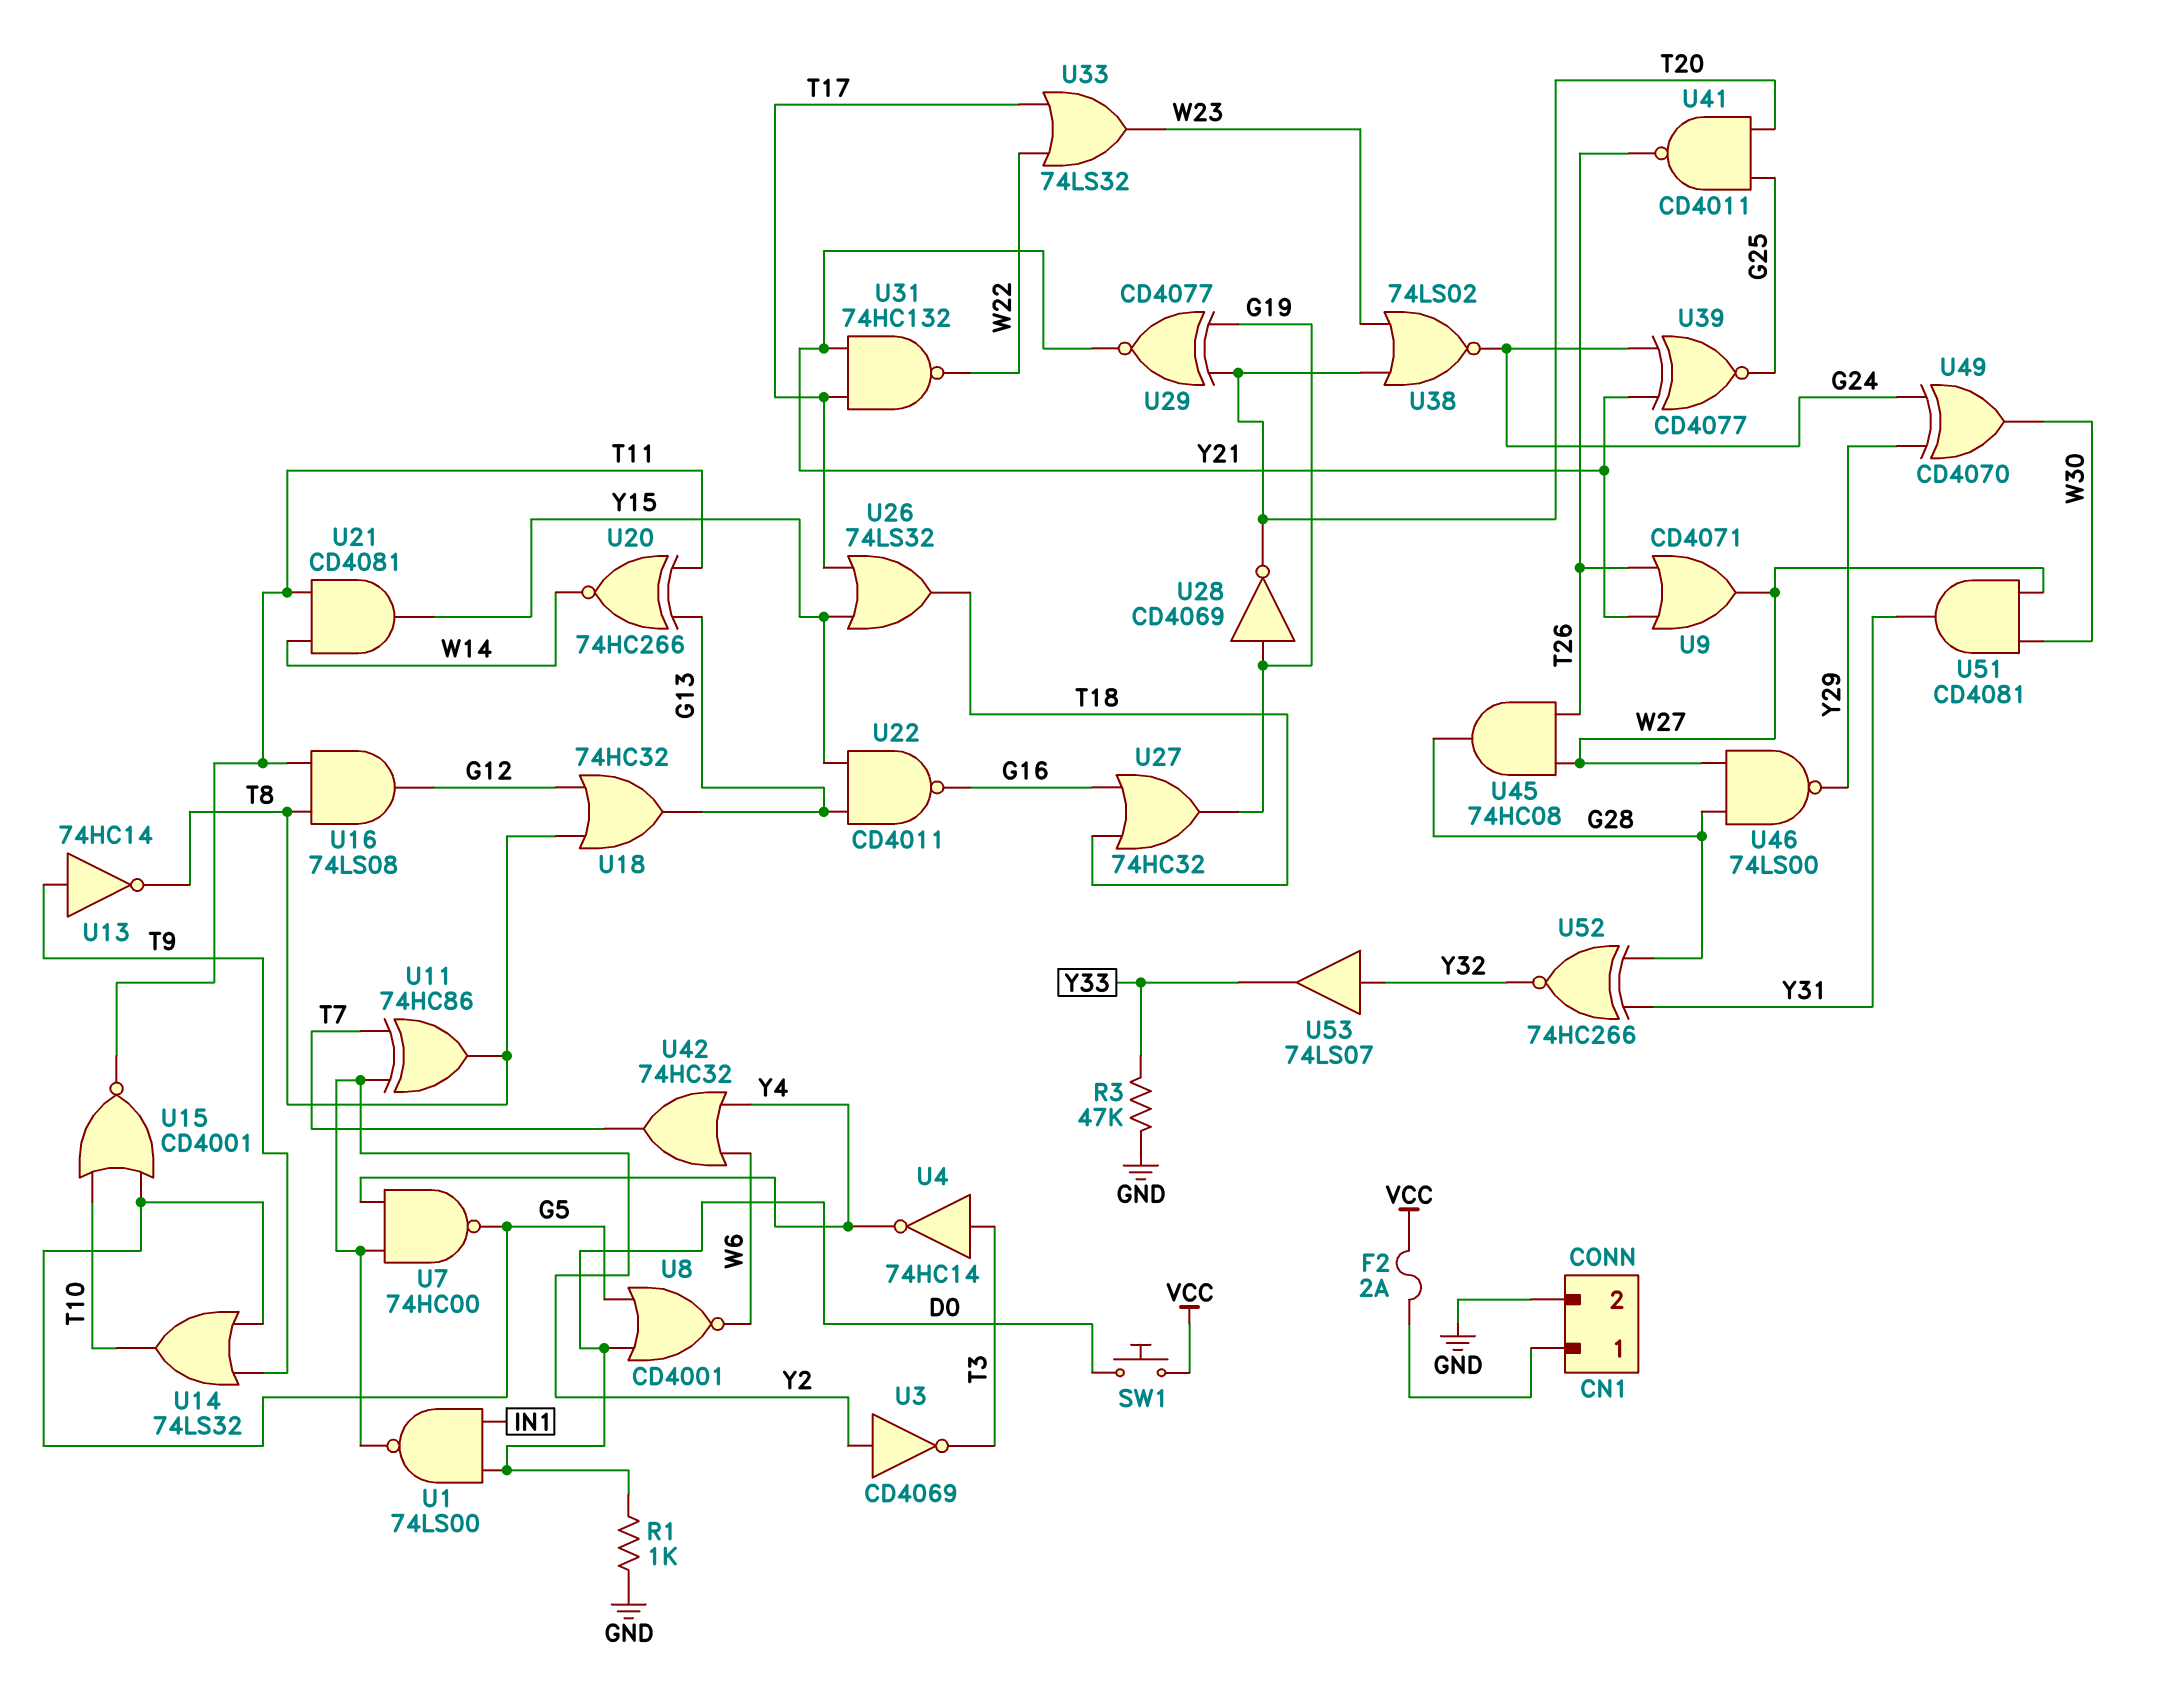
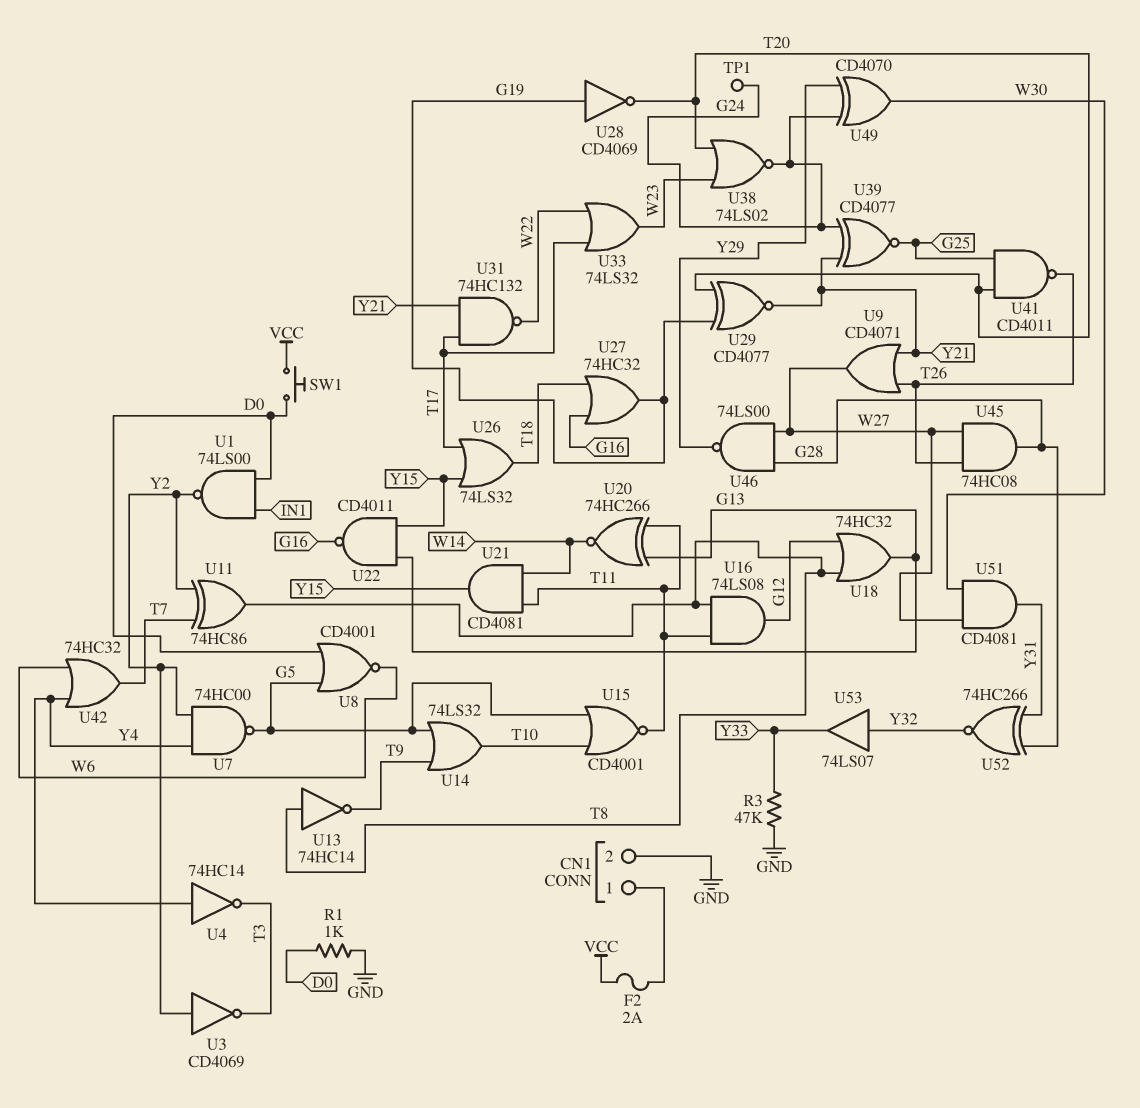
TP1: none -> test point (G24)
U4: NOT 74HC14 (in T3, out Y4) -> NOT 74HC14 (in Y4, out T3)
U13: NOT 74HC14 (in T9, out T8) -> NOT 74HC14 (in T8, out T9)

